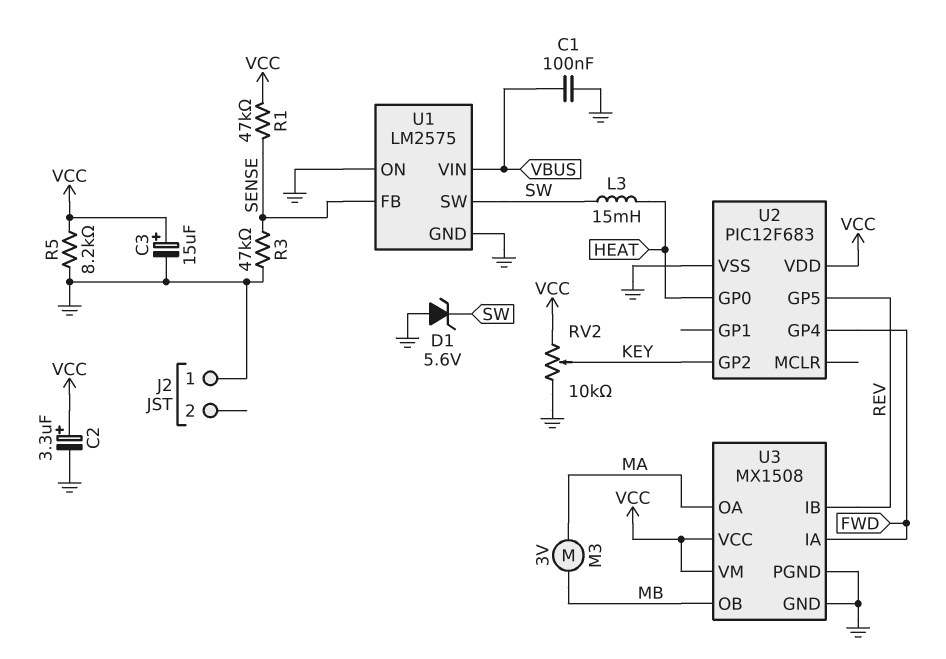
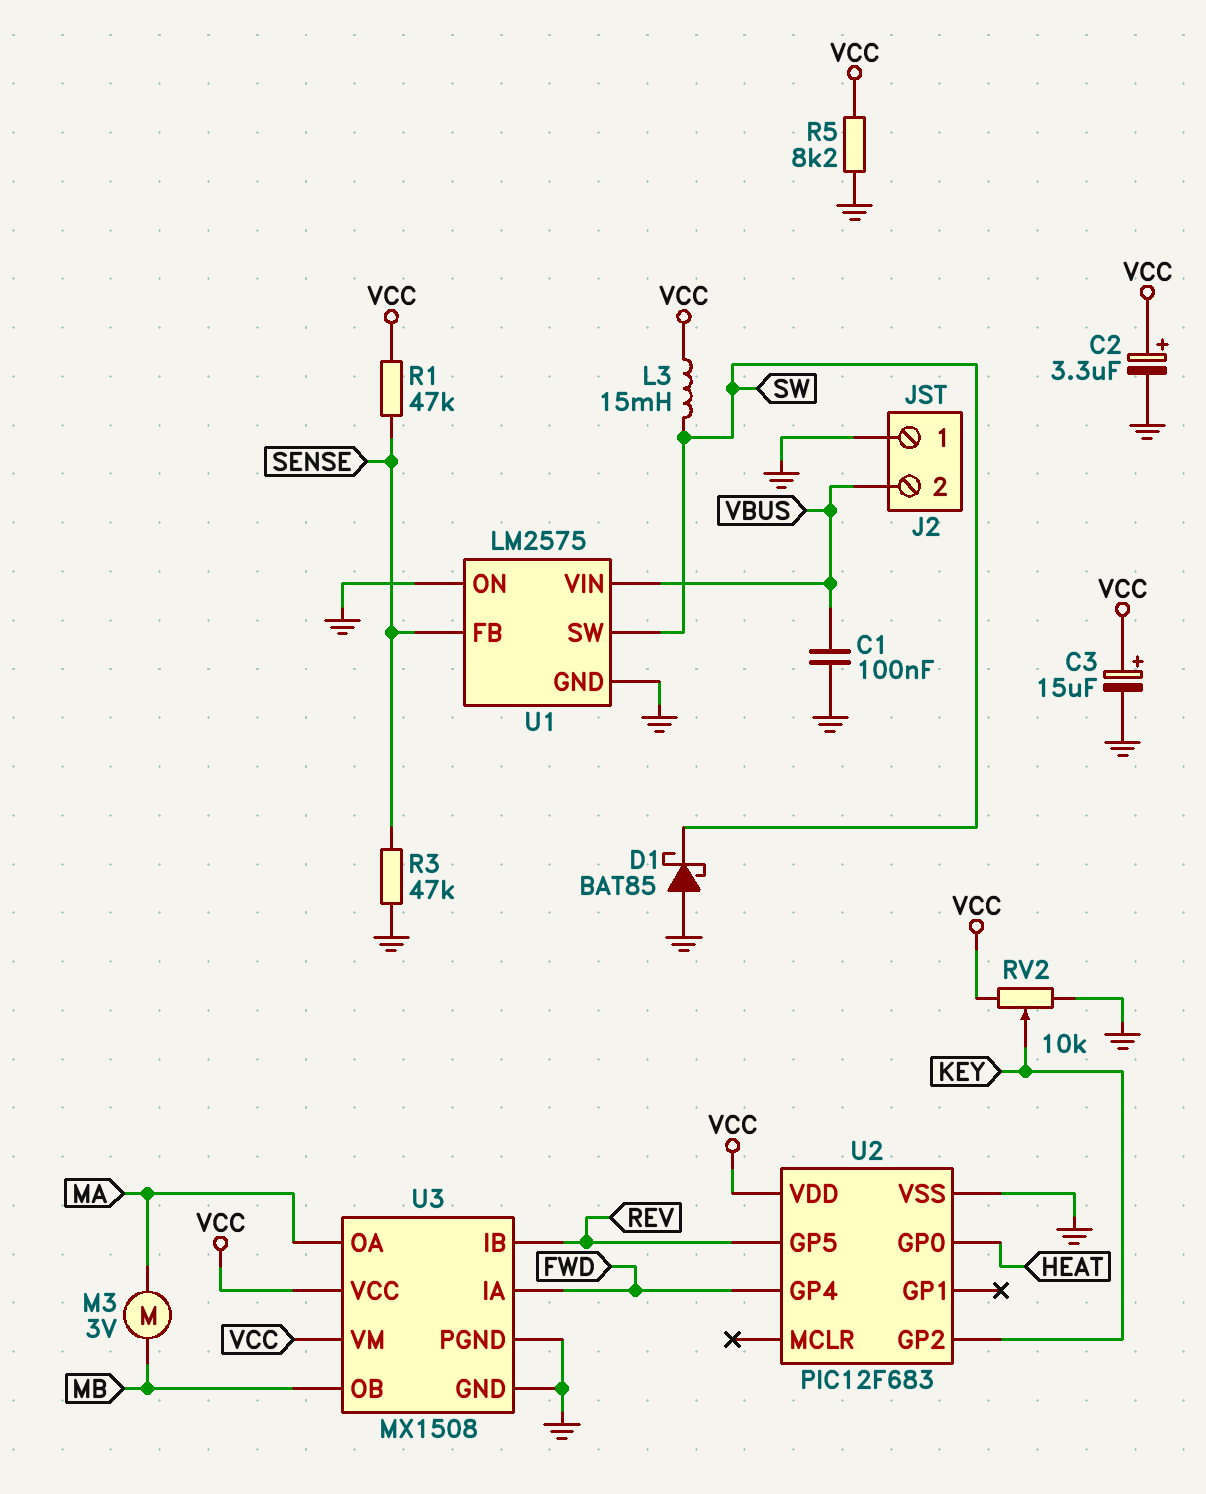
D1: zener 5.6V (A GND, K SW) -> schottky BAT85 (A GND, K SW)
J2 pin 2: none -> VBUS
L3: 15mH (HEAT, SW) -> 15mH (SW, VCC)

